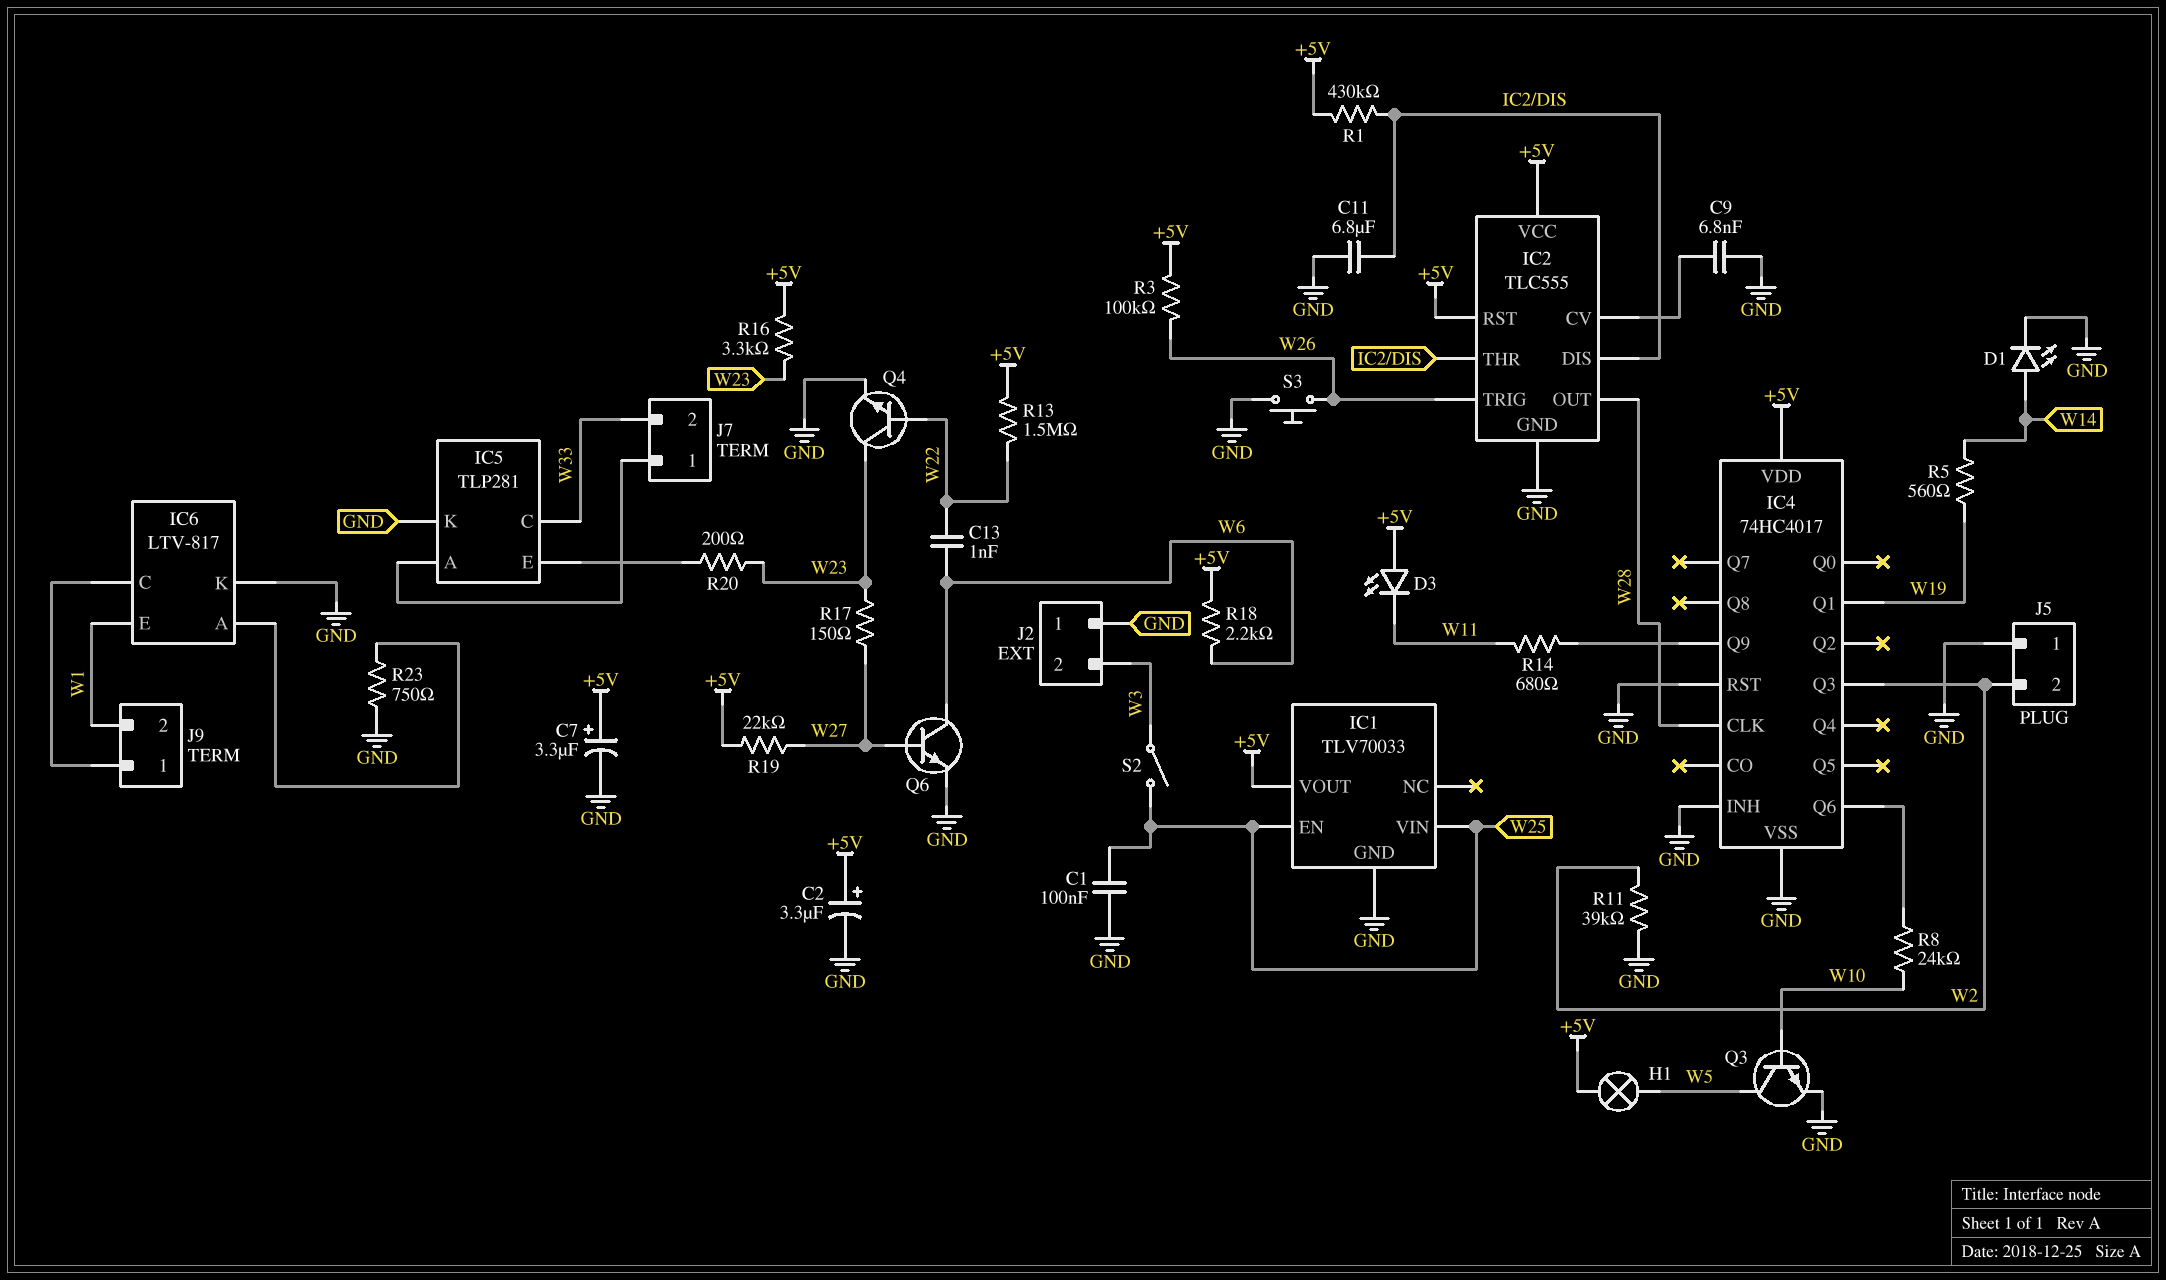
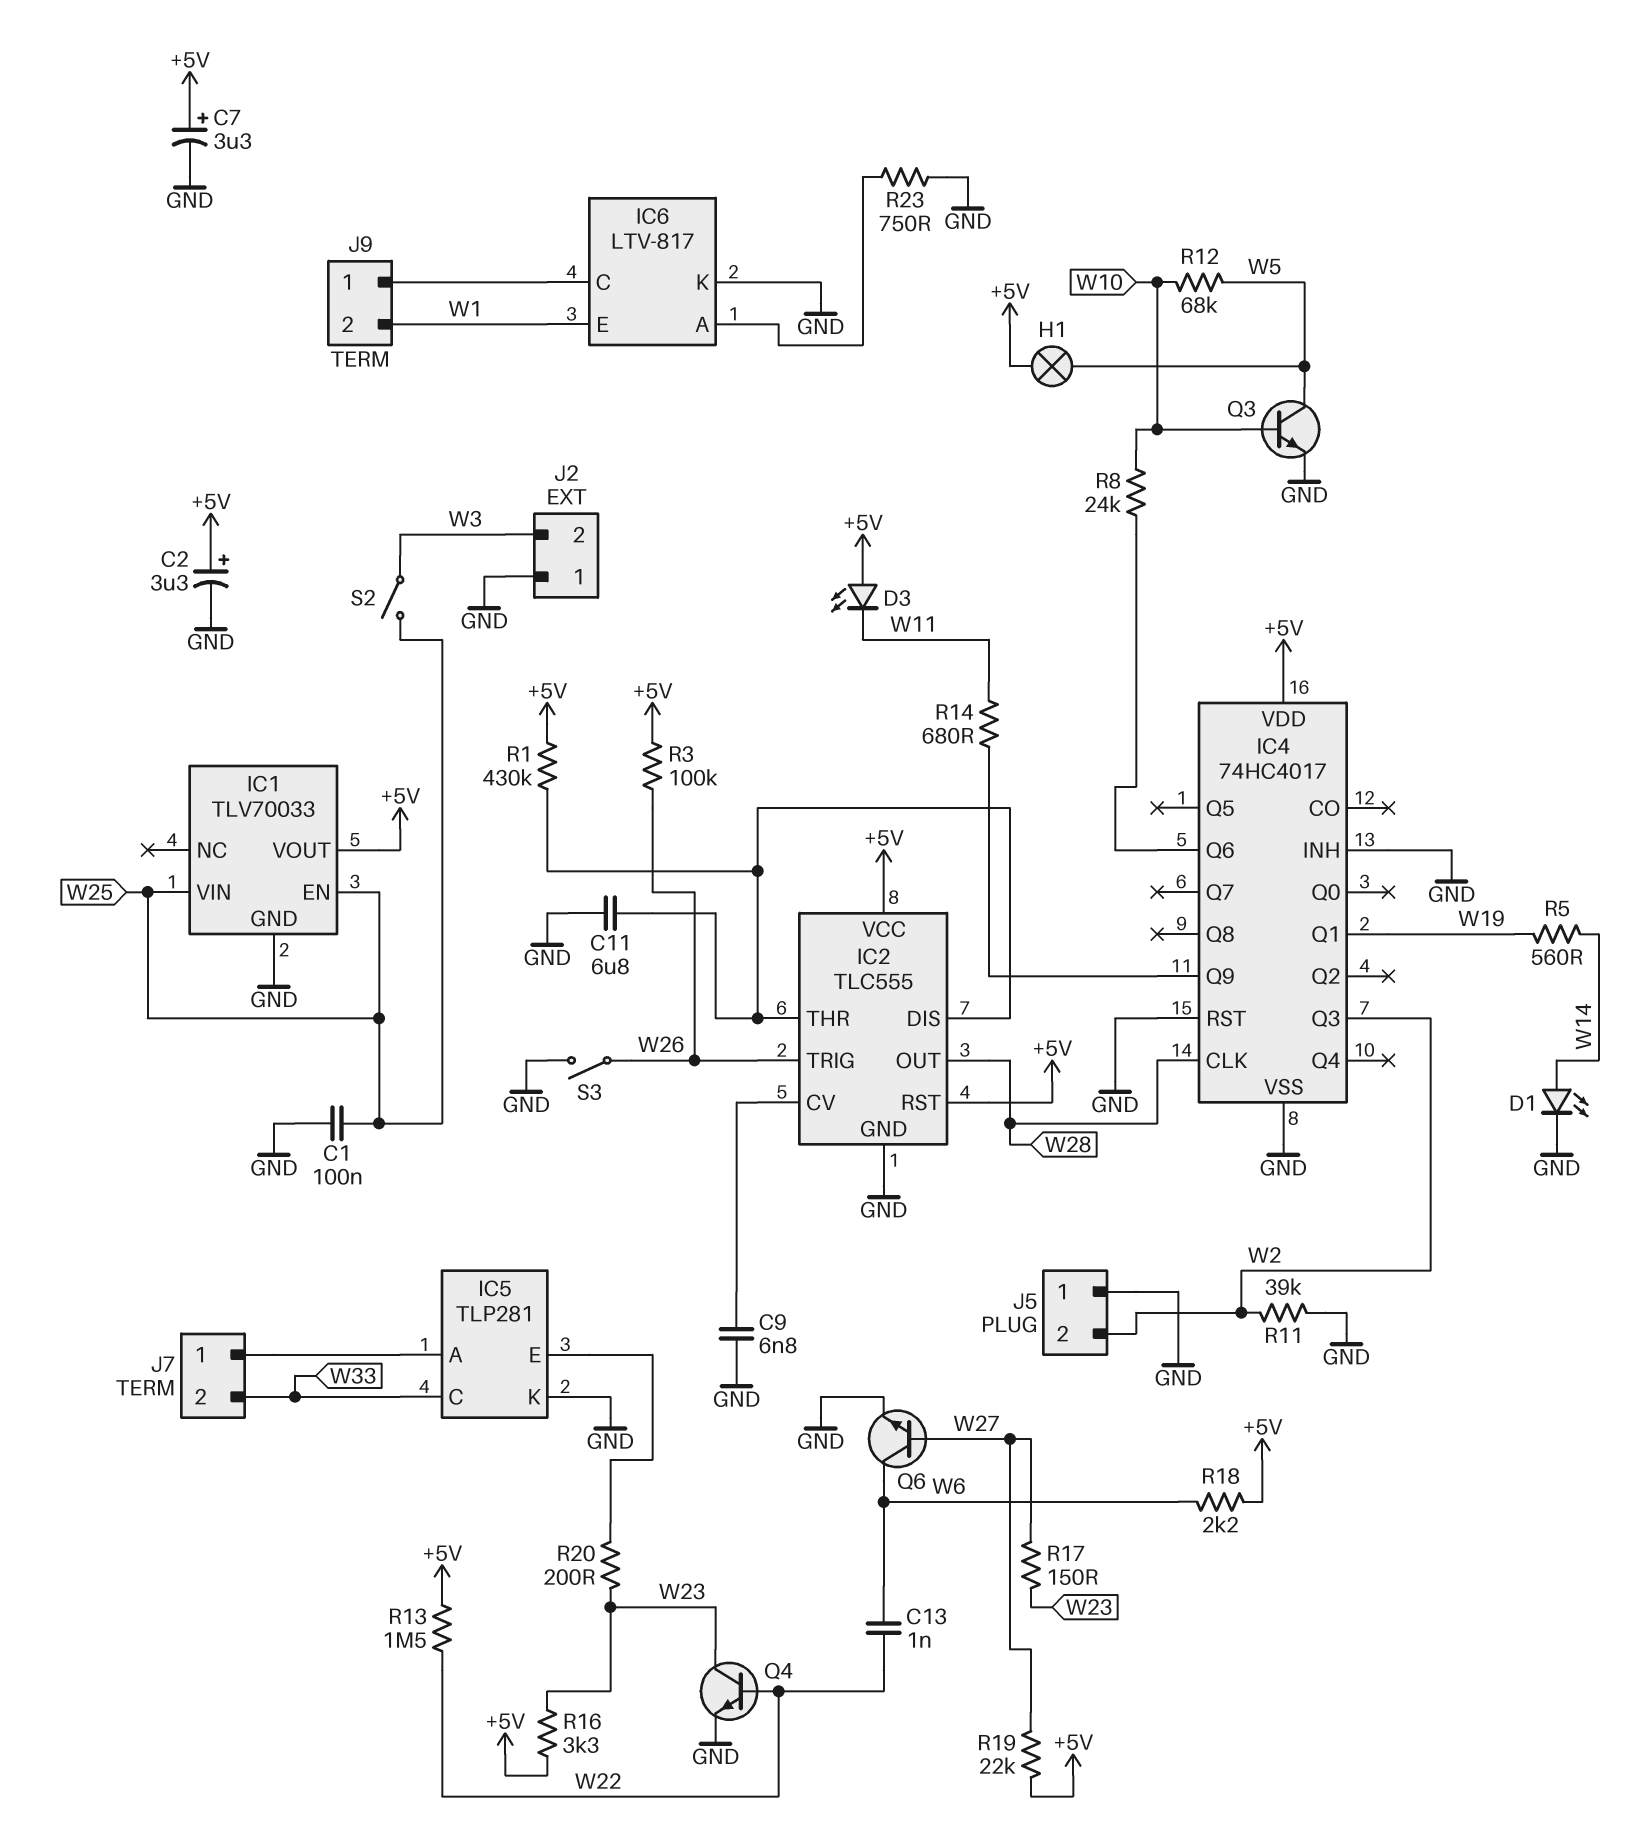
R12: none -> 68k (W5, W10)
S3: button (GND, W26) -> switch (GND, W26)

